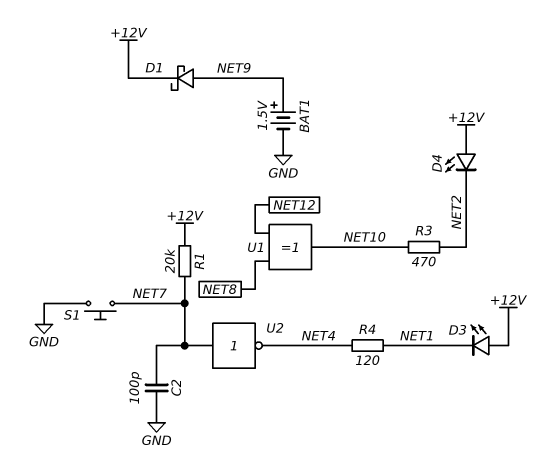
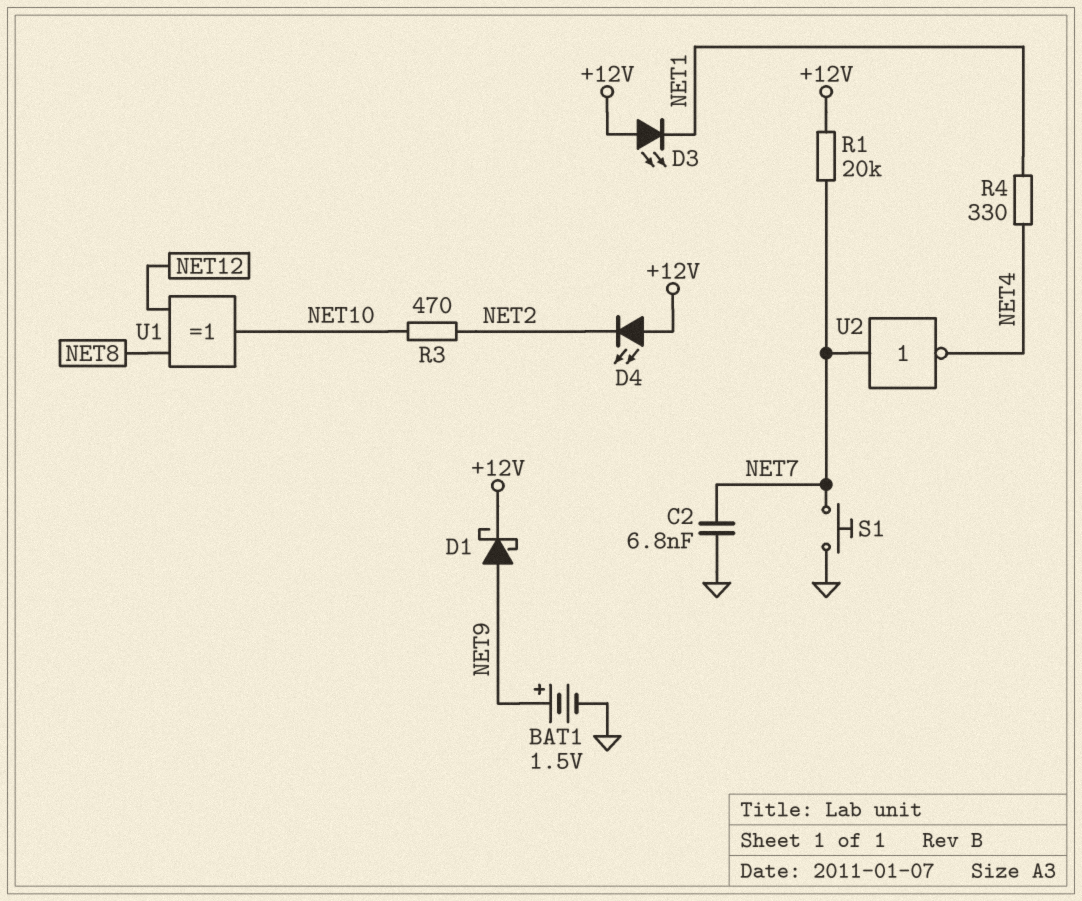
C2: 100pF (GND, NET7) -> 6.8nF (GND, NET7)
R4: 120 (NET1, NET4) -> 330 (NET1, NET4)

